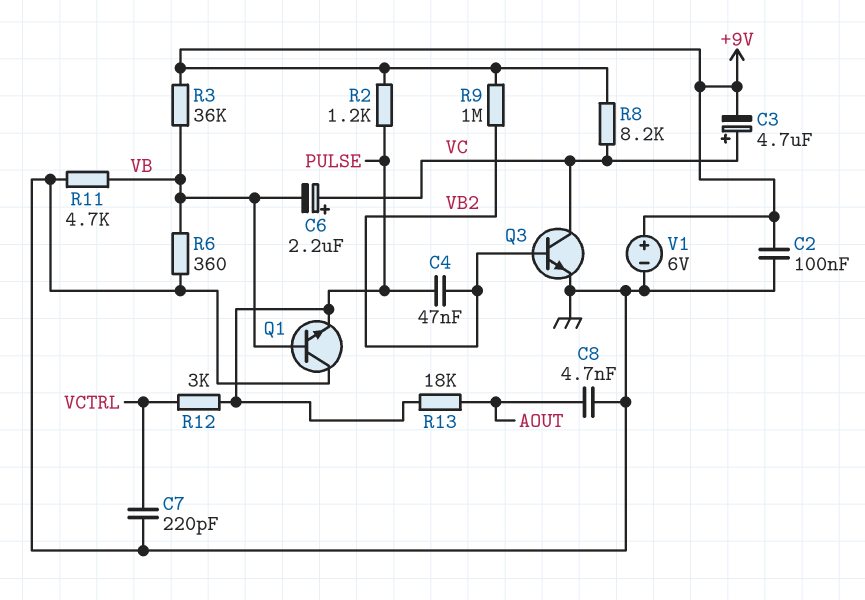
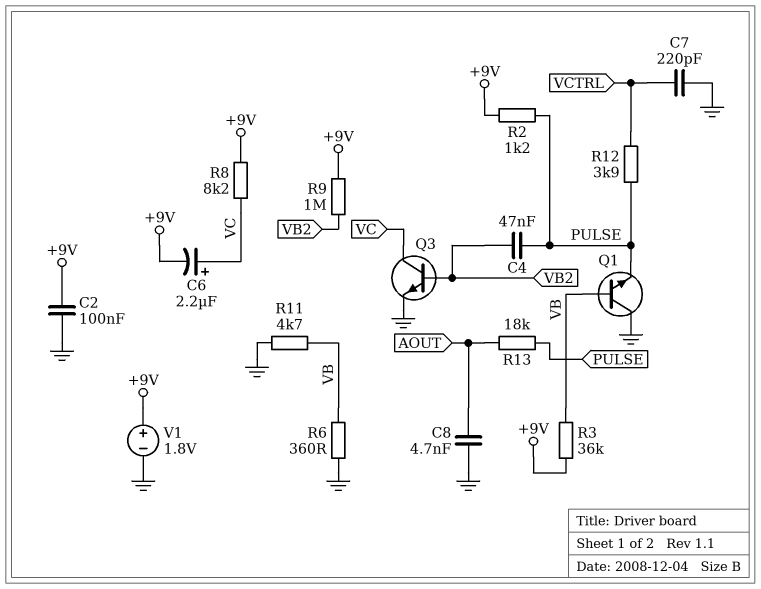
C3: 4.7uF (plus VC, minus +9V) -> none
C6: 2.2uF (plus VC, minus VB) -> 2.2uF (plus VC, minus +9V)
R12: 3k (PULSE, VCTRL) -> 3.9k (PULSE, VCTRL)
V1: 6V (plus +9V, minus GND) -> 1.8V (plus +9V, minus GND)

